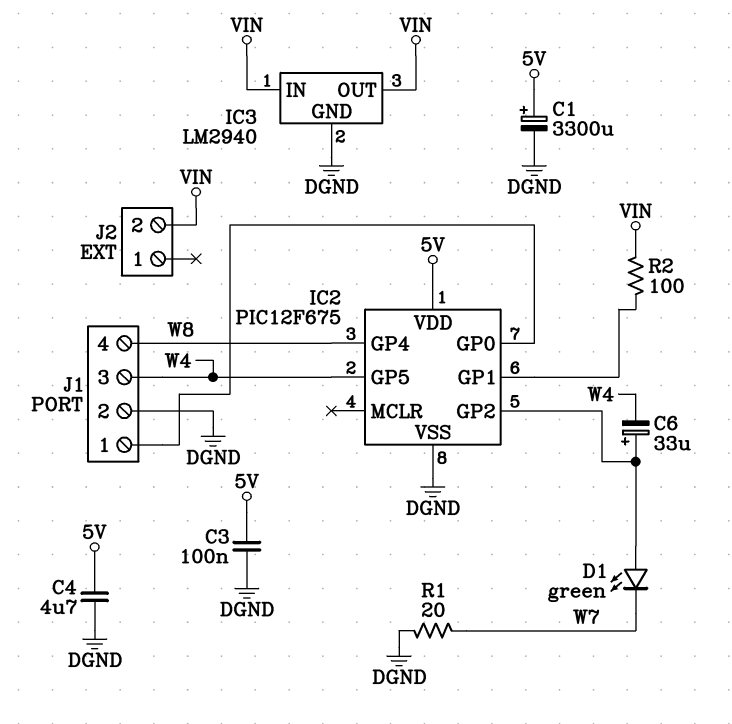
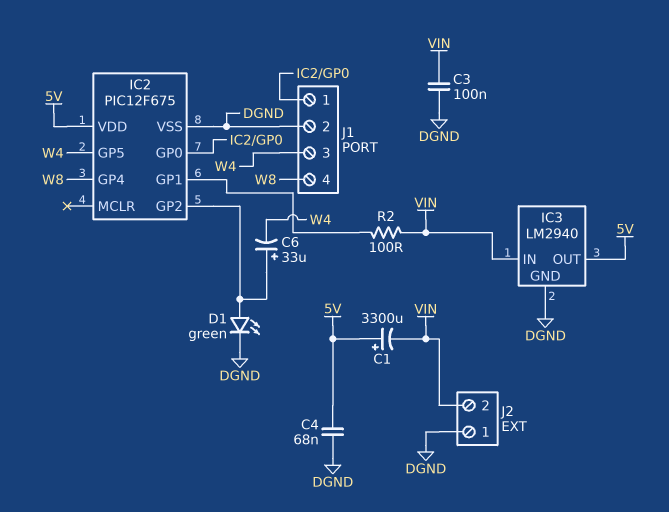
C1: 3300uF (plus 5V, minus DGND) -> 3300uF (plus 5V, minus VIN)
C3: 100nF (5V, DGND) -> 100nF (DGND, VIN)
C4: 4.7uF (5V, DGND) -> 68nF (5V, DGND)
D1: LED green (A IC2/GP2, K W7) -> LED green (A IC2/GP2, K DGND)
IC3 pin OUT: VIN -> 5V
J2 pin 1: none -> DGND
R1: 20 (DGND, W7) -> none

